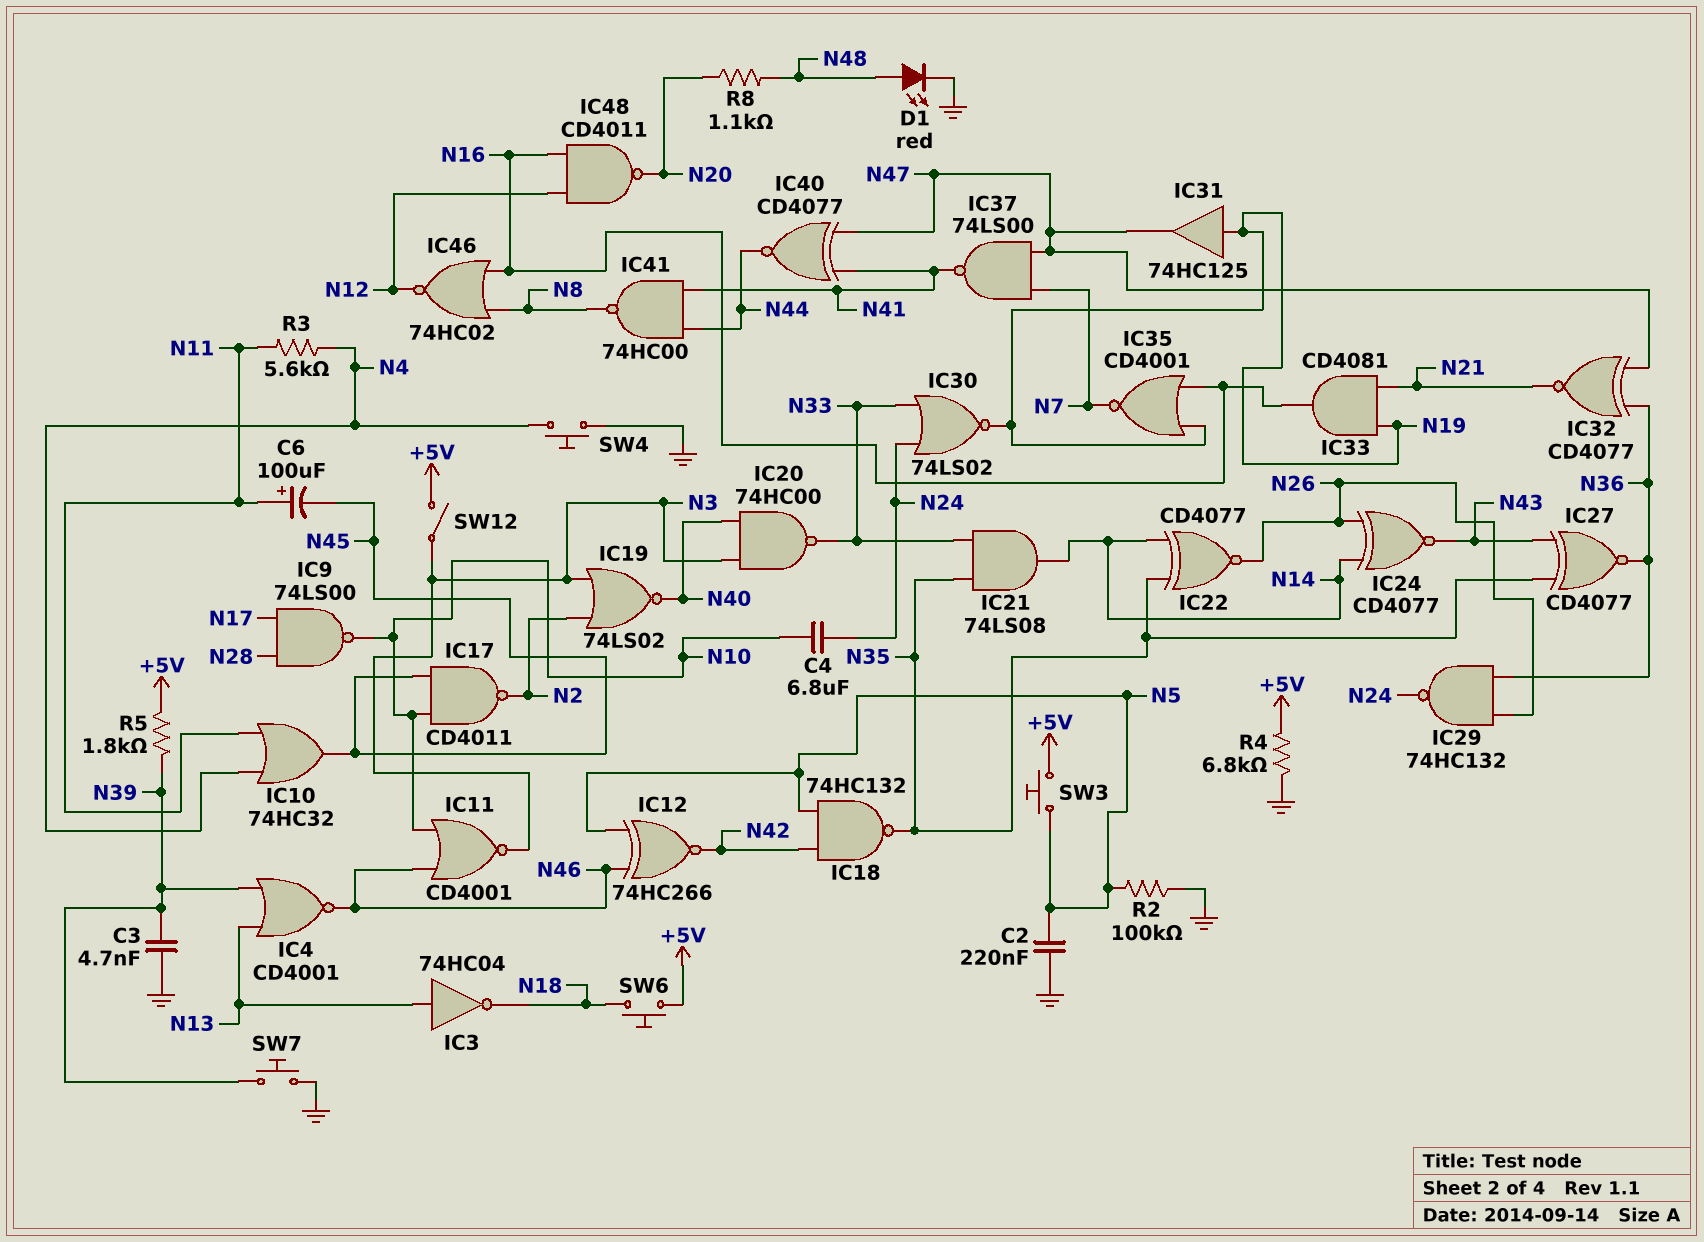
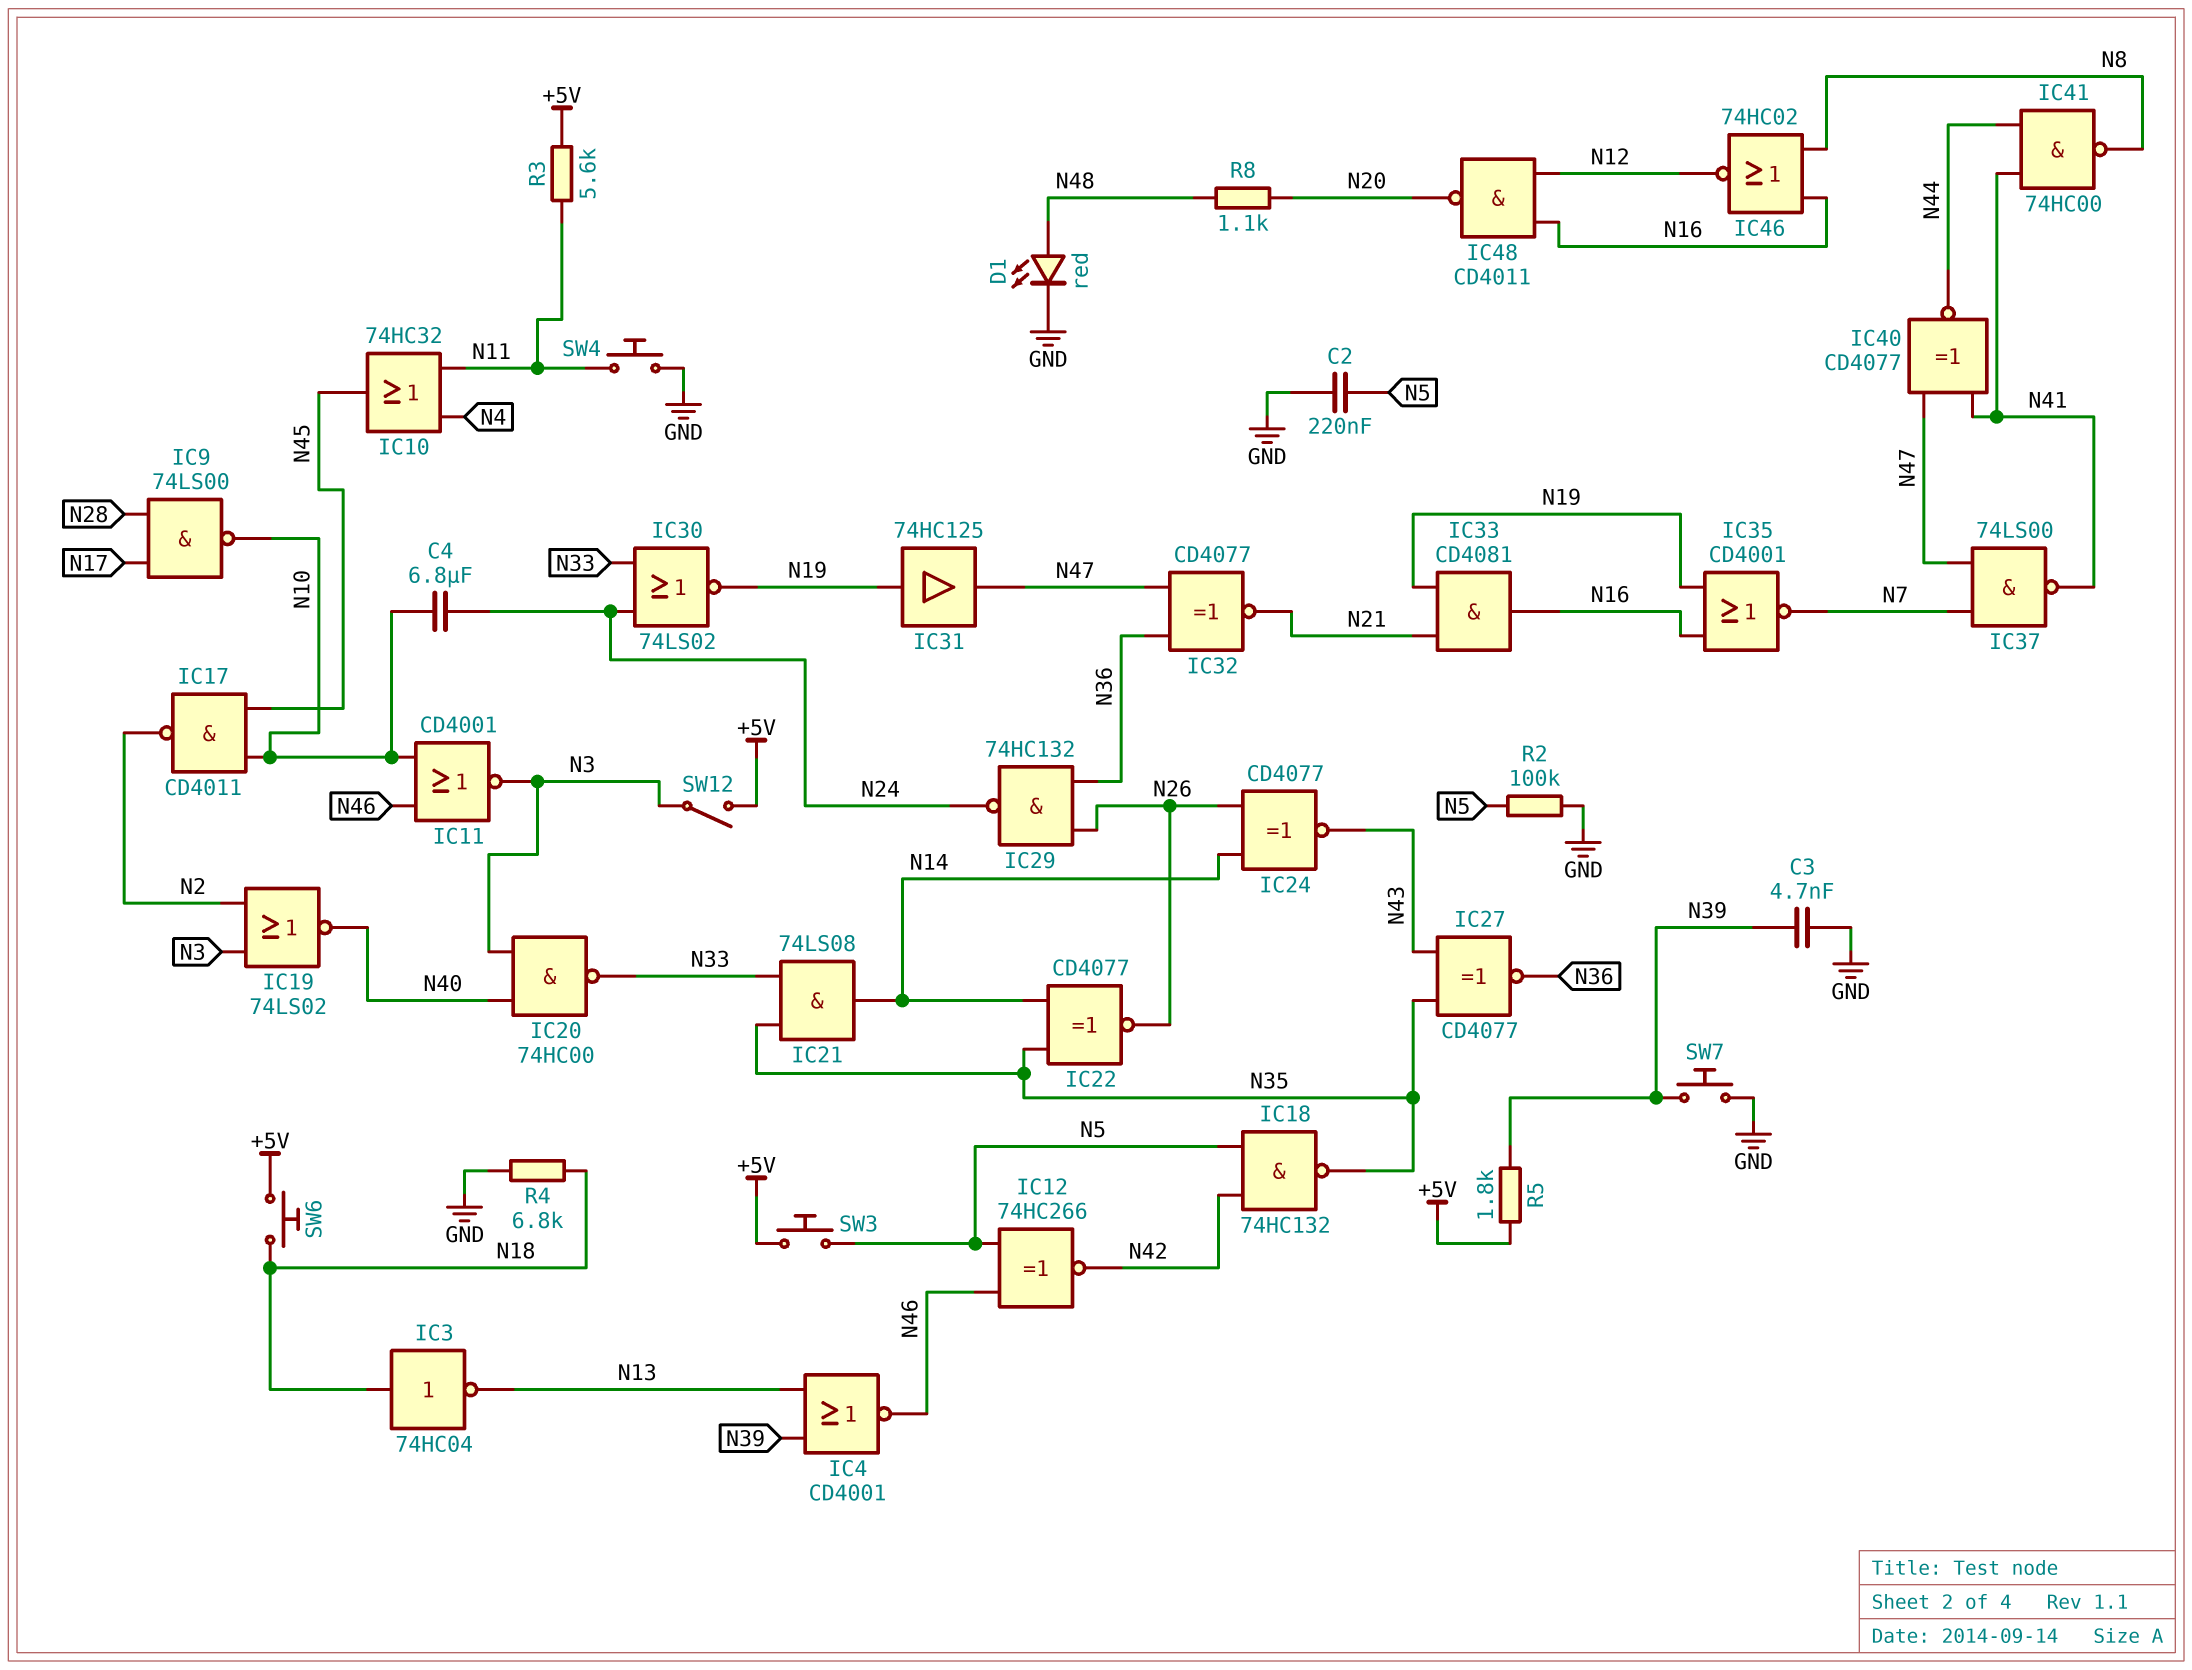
C6: 100uF (plus N11, minus N45) -> none
IC3: NOT 74HC04 (in N13, out N18) -> NOT 74HC04 (in N18, out N13)
R3: 5.6k (N4, N11) -> 5.6k (+5V, N11)
R4: 6.8k (+5V, GND) -> 6.8k (GND, N18)
SW4: button (GND, N4) -> button (GND, N11)

